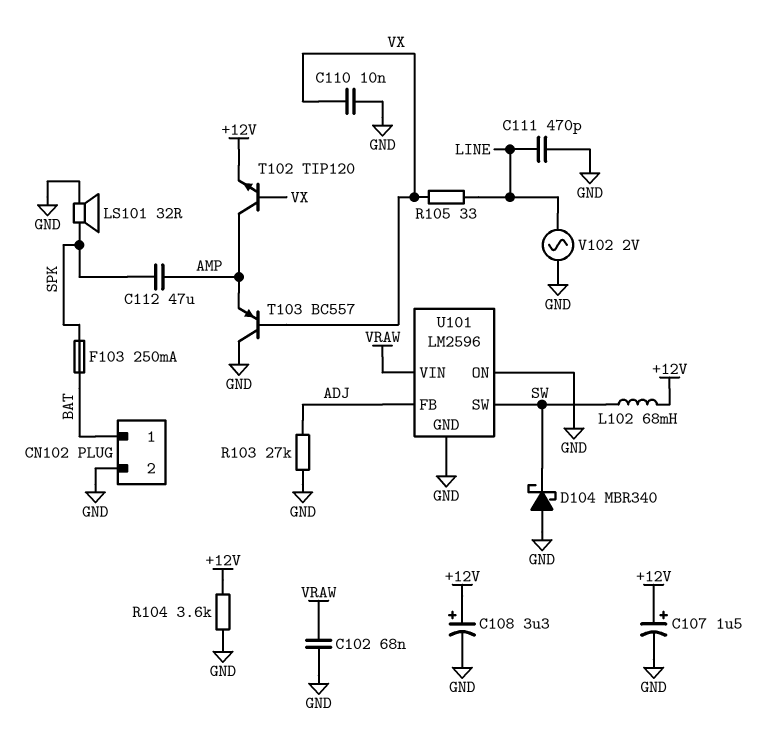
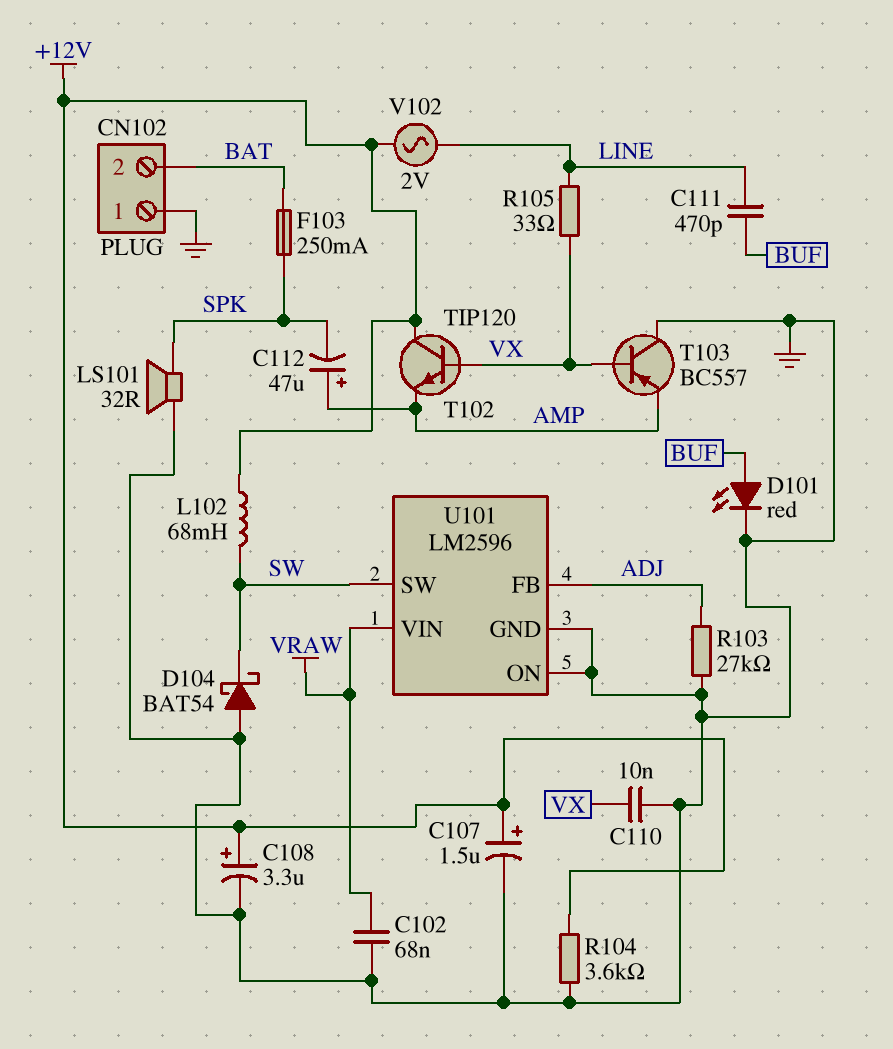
C111: 470pF (GND, LINE) -> 470pF (BUF, LINE)
C112: 47uF (AMP, SPK) -> 47uF (plus AMP, minus SPK)
CN102 pin 1: BAT -> GND
CN102 pin 2: GND -> BAT
D101: none -> LED red (A BUF, K GND)
D104: schottky MBR340 (A GND, K SW) -> schottky BAT54 (A GND, K SW)
T102: NPN TIP120 (B VX, C AMP, E +12V) -> NPN TIP120 (B VX, C +12V, E AMP)
V102: AC 2V (GND, LINE) -> AC 2V (+12V, LINE)

